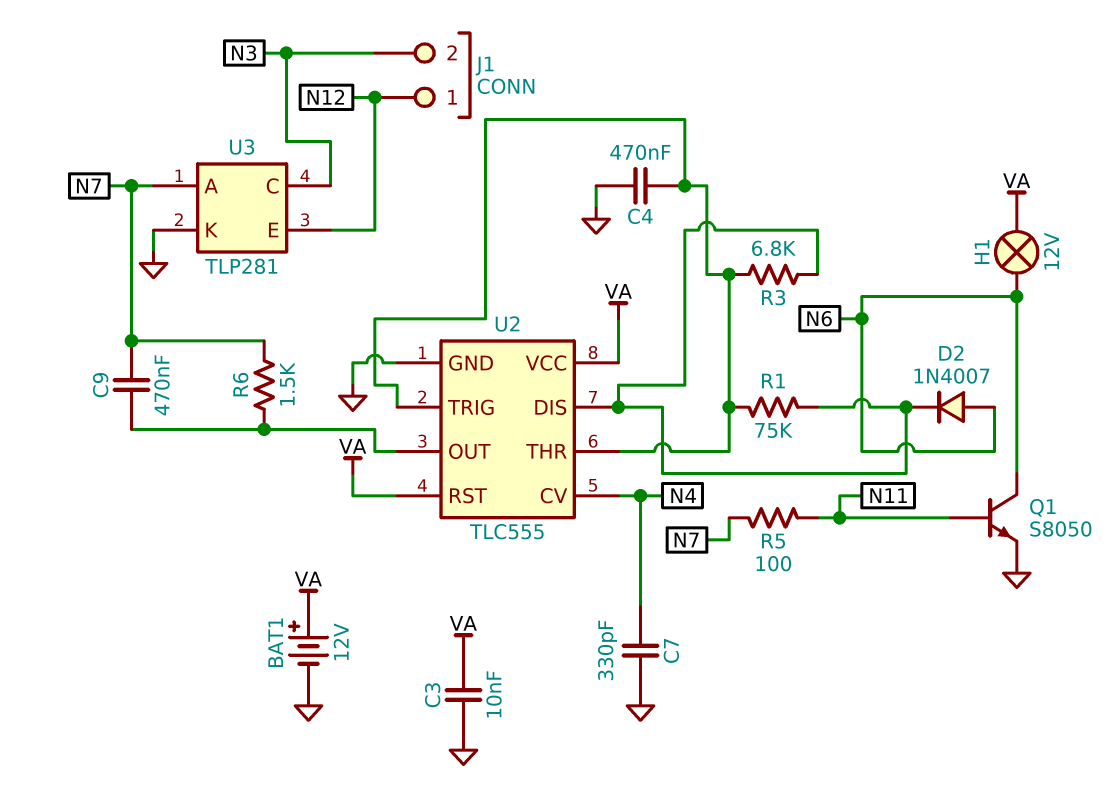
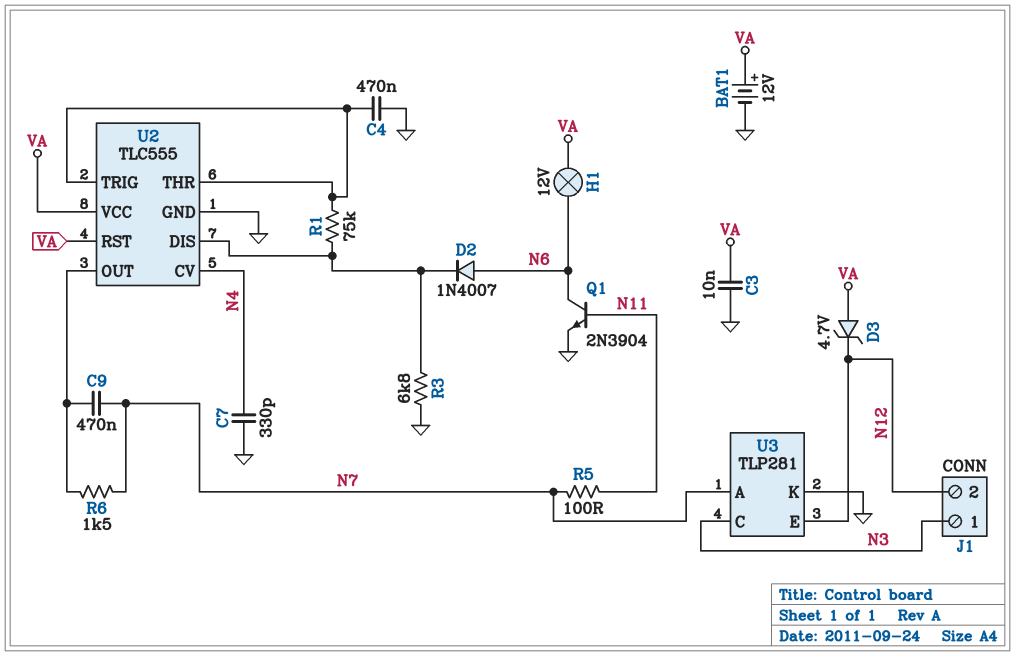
D3: none -> zener 4.7V (A VA, K N12)
J1 pin 1: N12 -> N3
J1 pin 2: N3 -> N12
Q1: NPN S8050 (B N11, C N6, E GND) -> NPN 2N3904 (B N11, C N6, E GND)
R3: 6.8k (U2/DIS, U2/THR) -> 6.8k (GND, U2/DIS)

